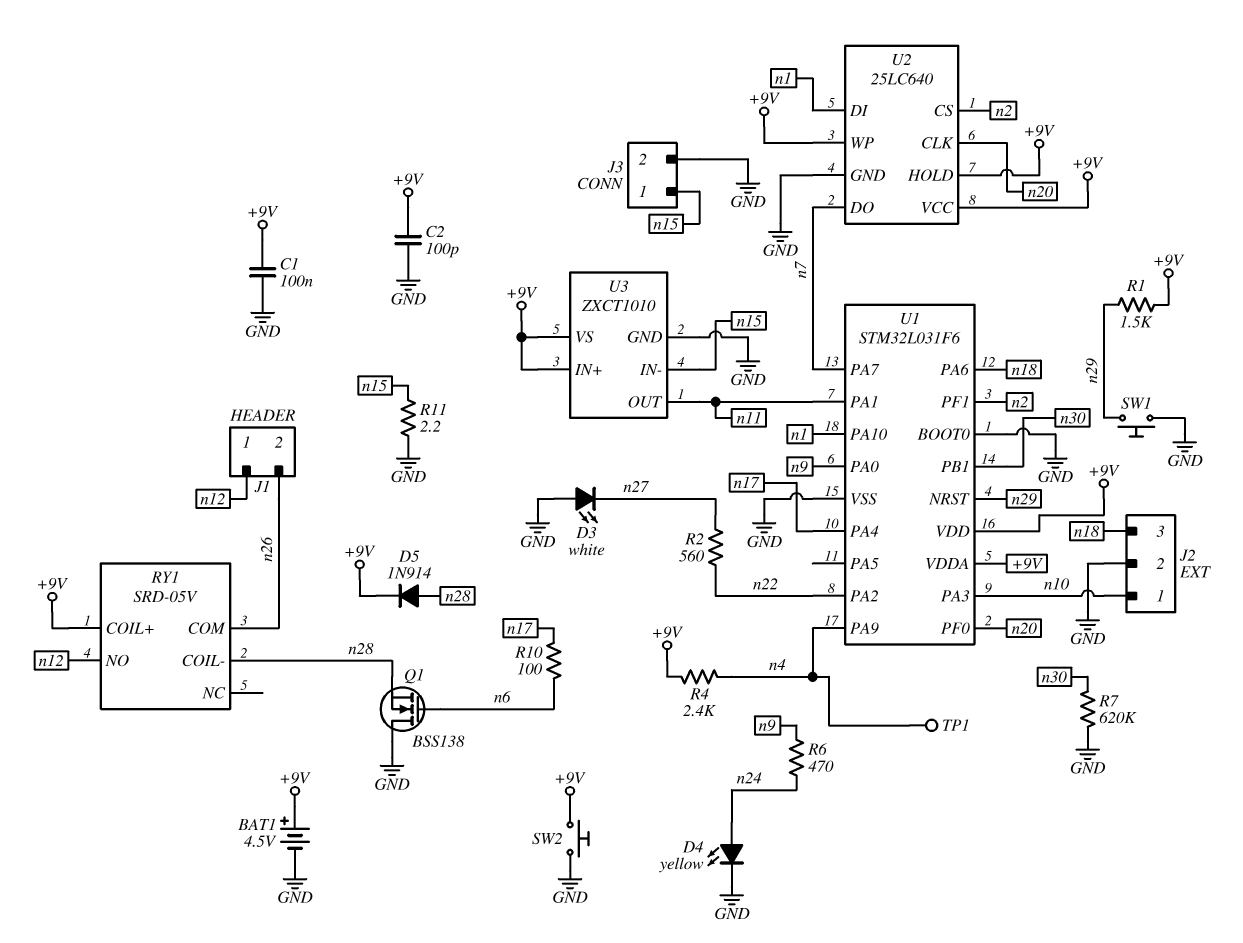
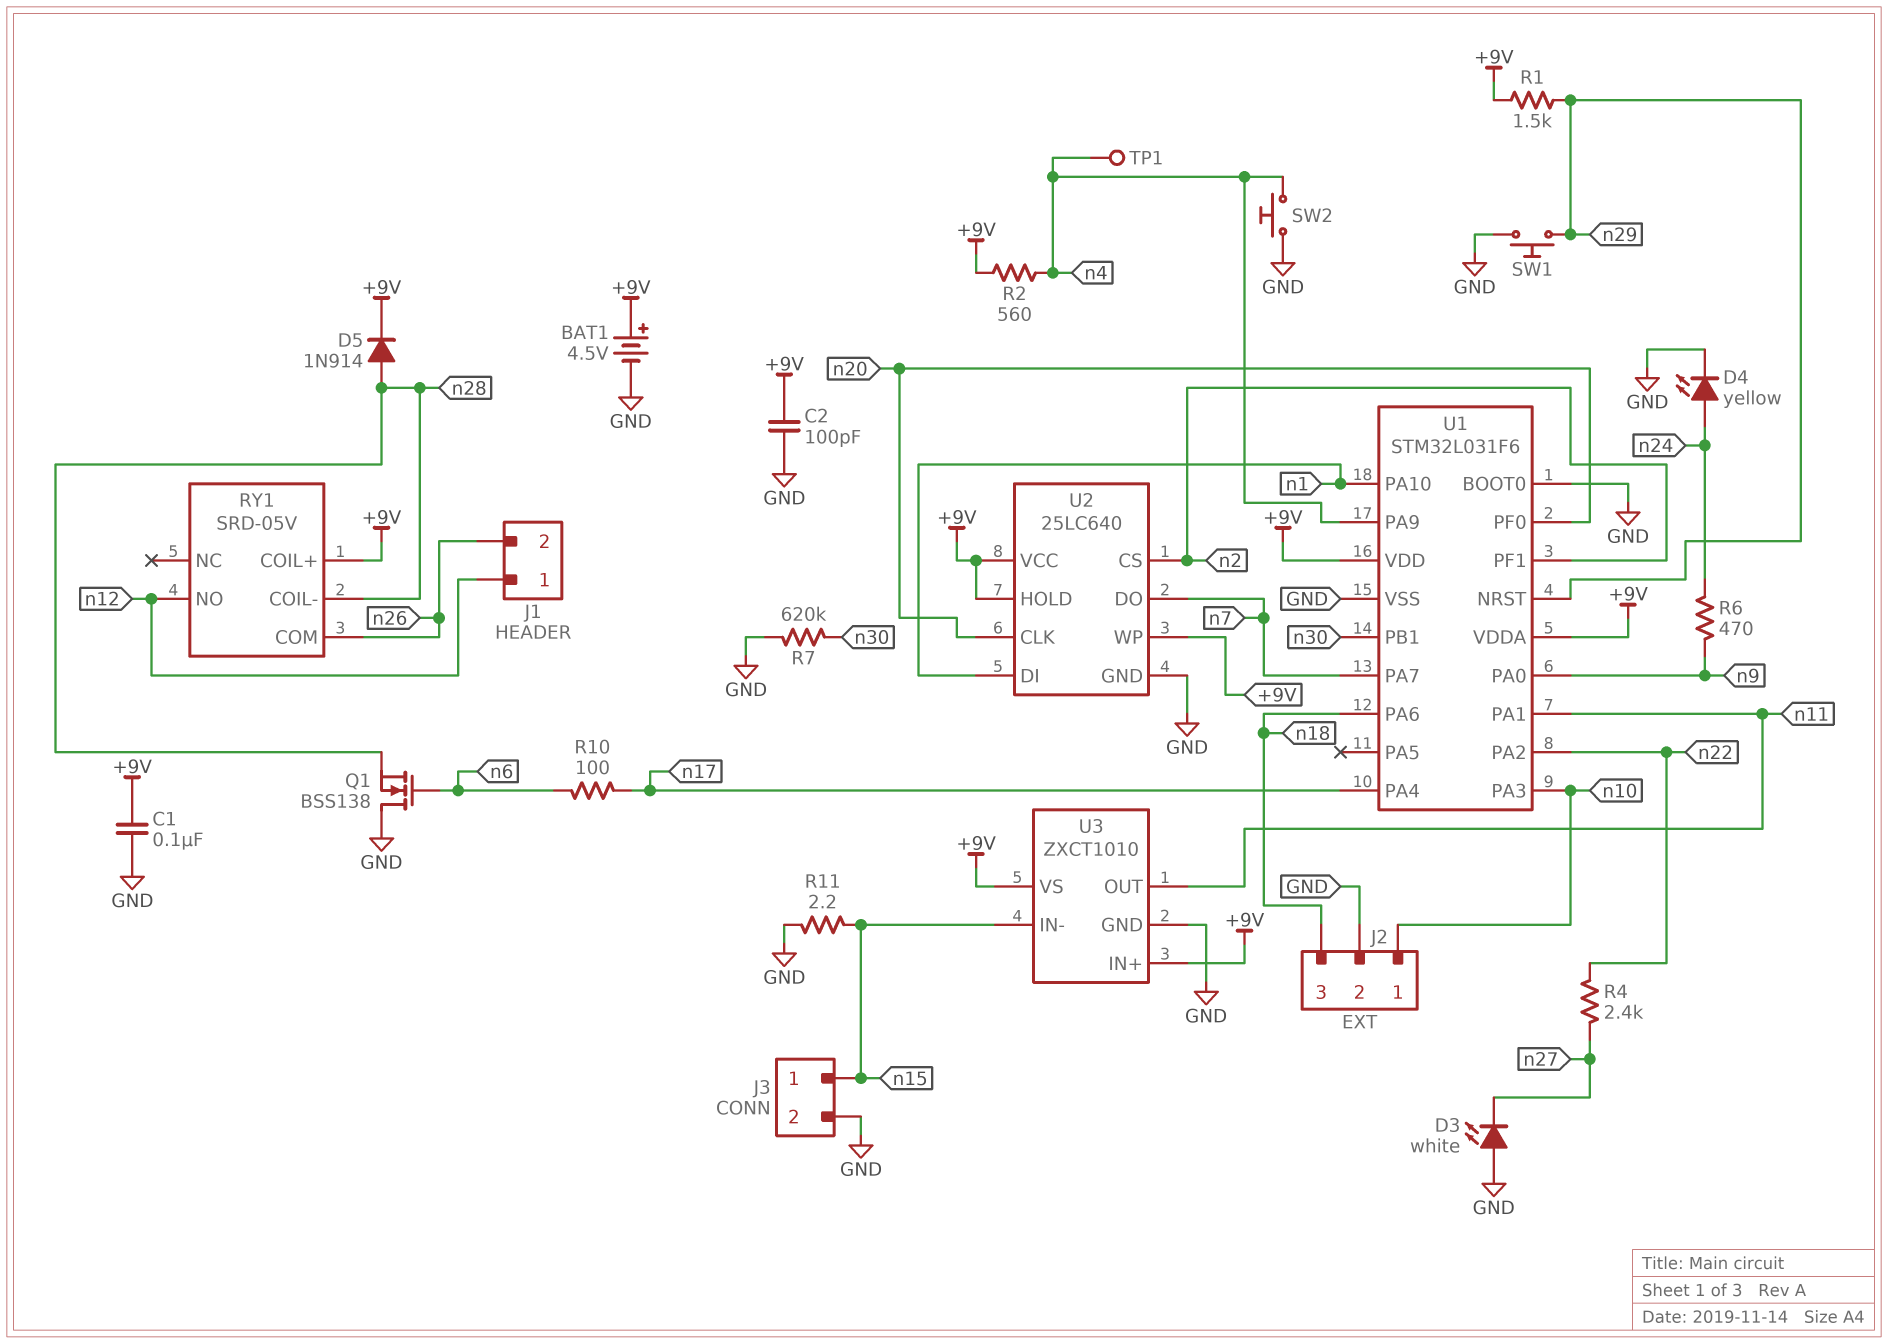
R2: 560 (n22, n27) -> 560 (+9V, n4)
R4: 2.4k (+9V, n4) -> 2.4k (n22, n27)
SW2: button (+9V, GND) -> button (GND, n4)

